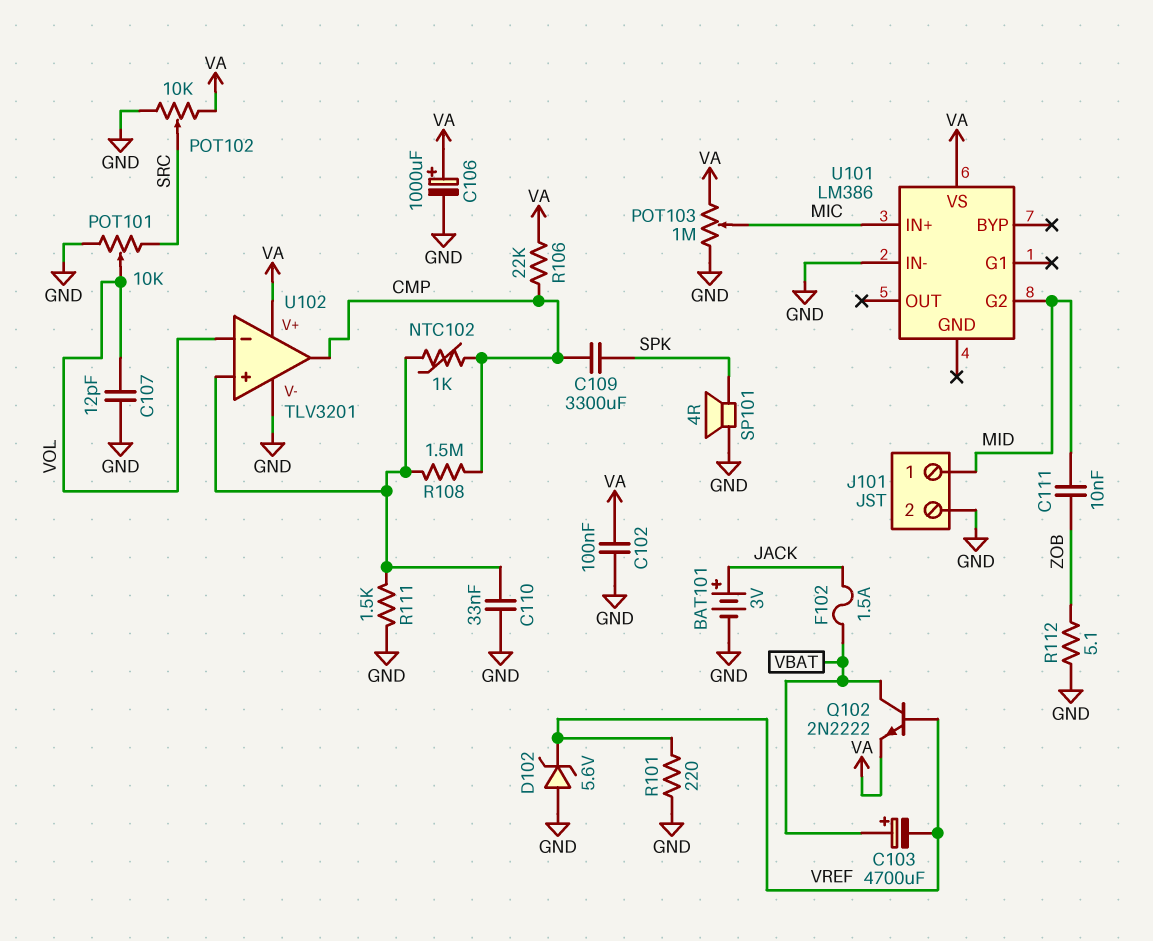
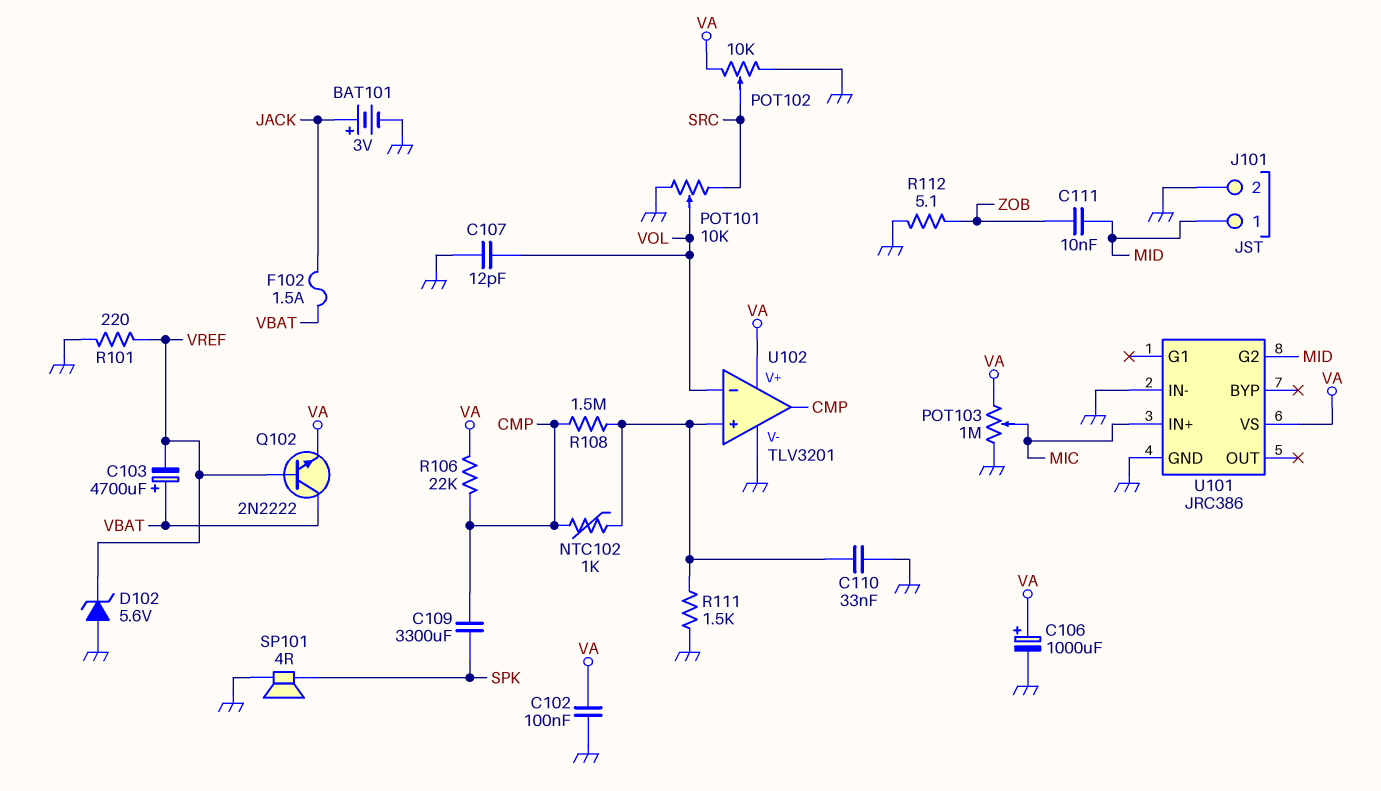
U101: LM386 -> JRC386
U101 pin GND: none -> GND

